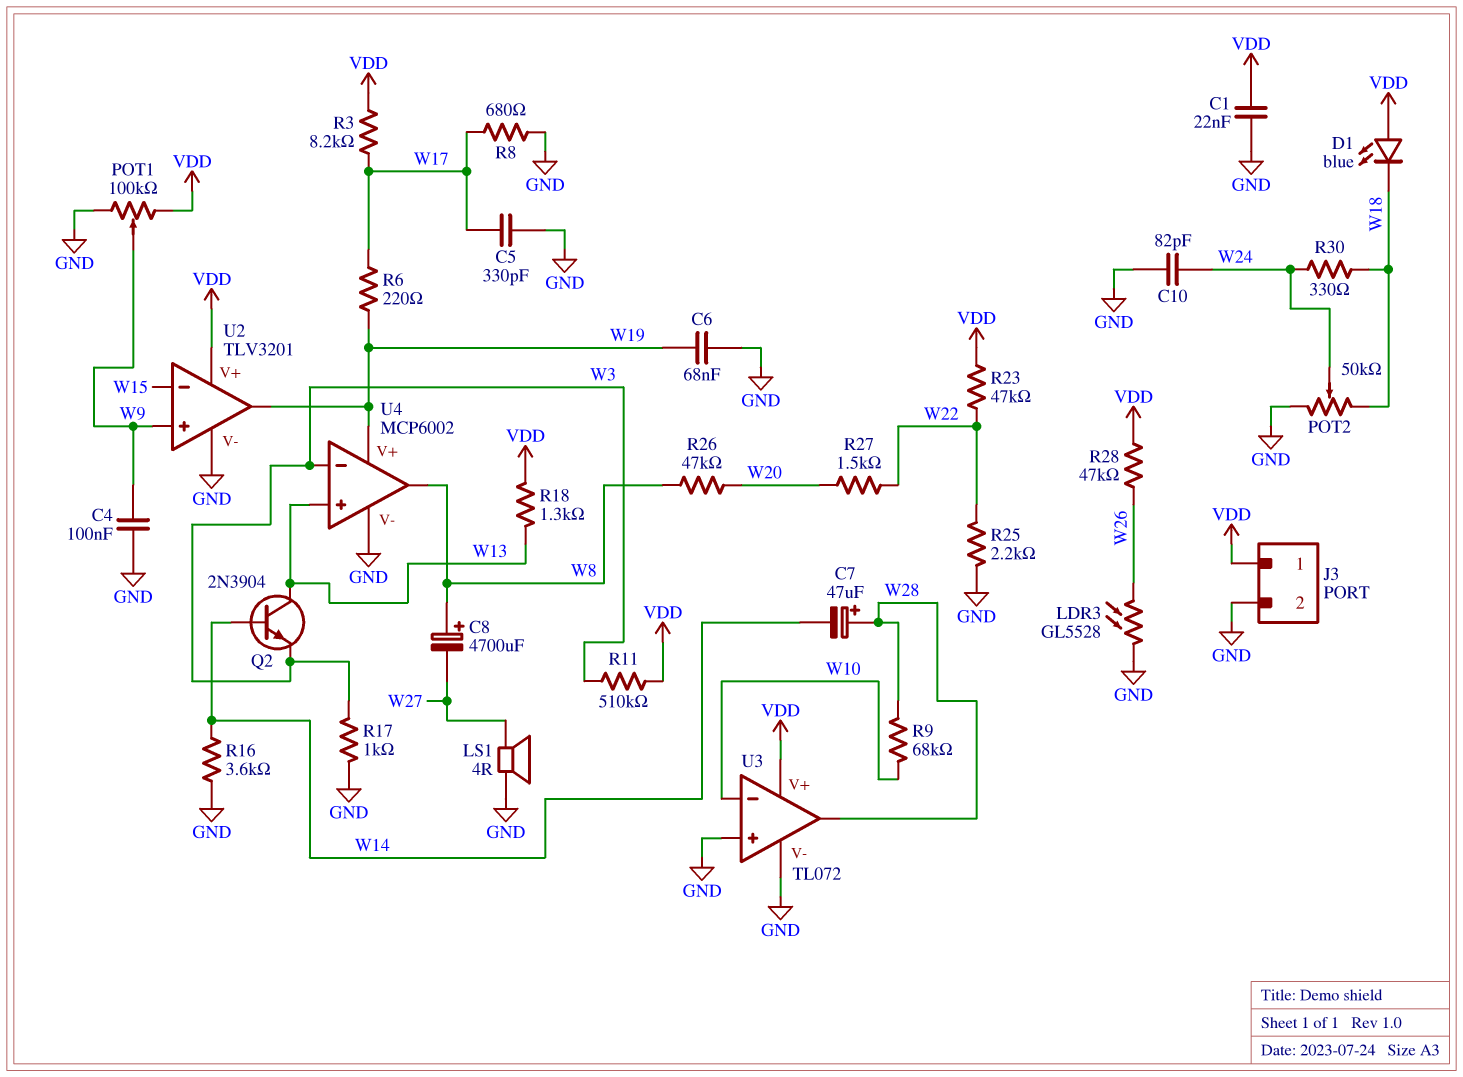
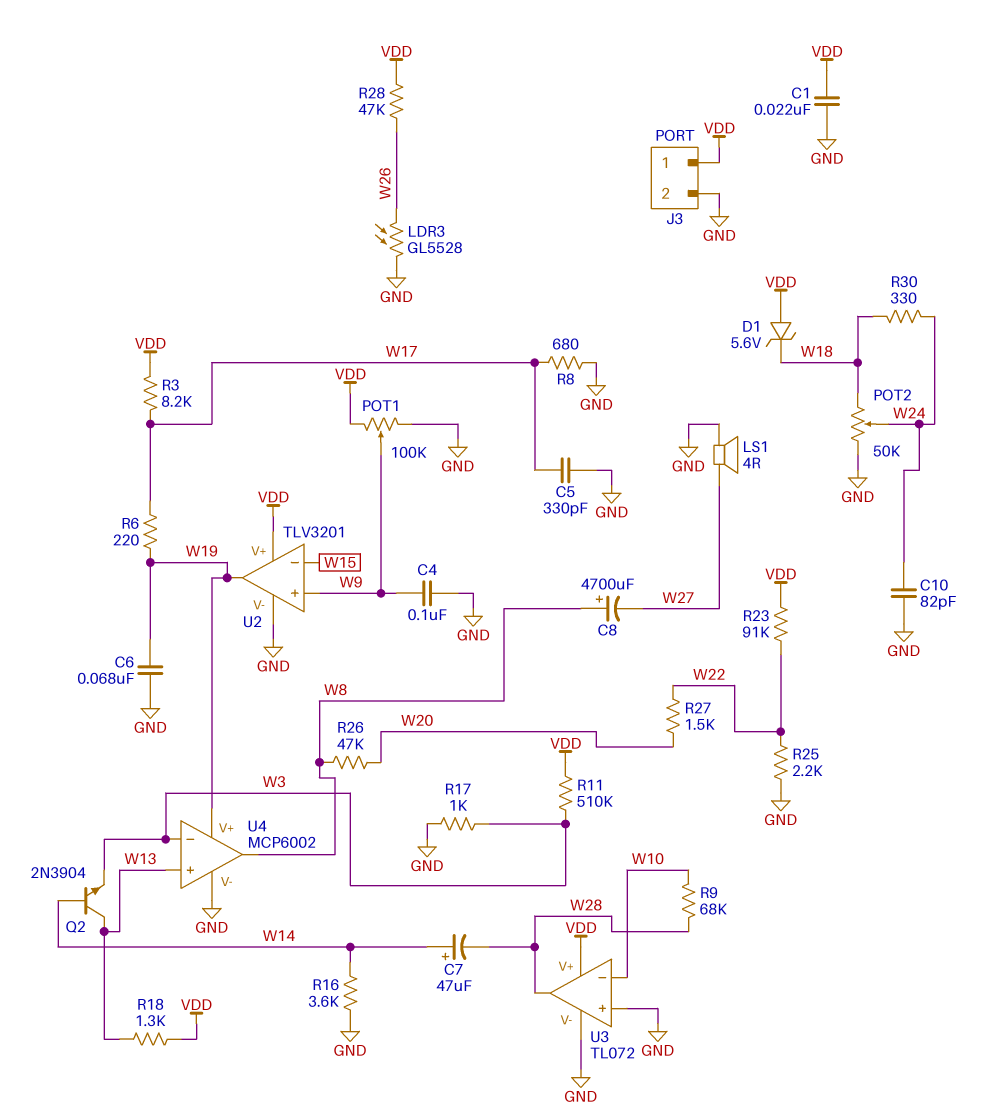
C7: 47uF (plus W28, minus W14) -> 47uF (plus W14, minus W28)
D1: LED blue (A VDD, K W18) -> zener 5.6V (A VDD, K W18)
R23: 47k (VDD, W22) -> 91k (VDD, W22)

